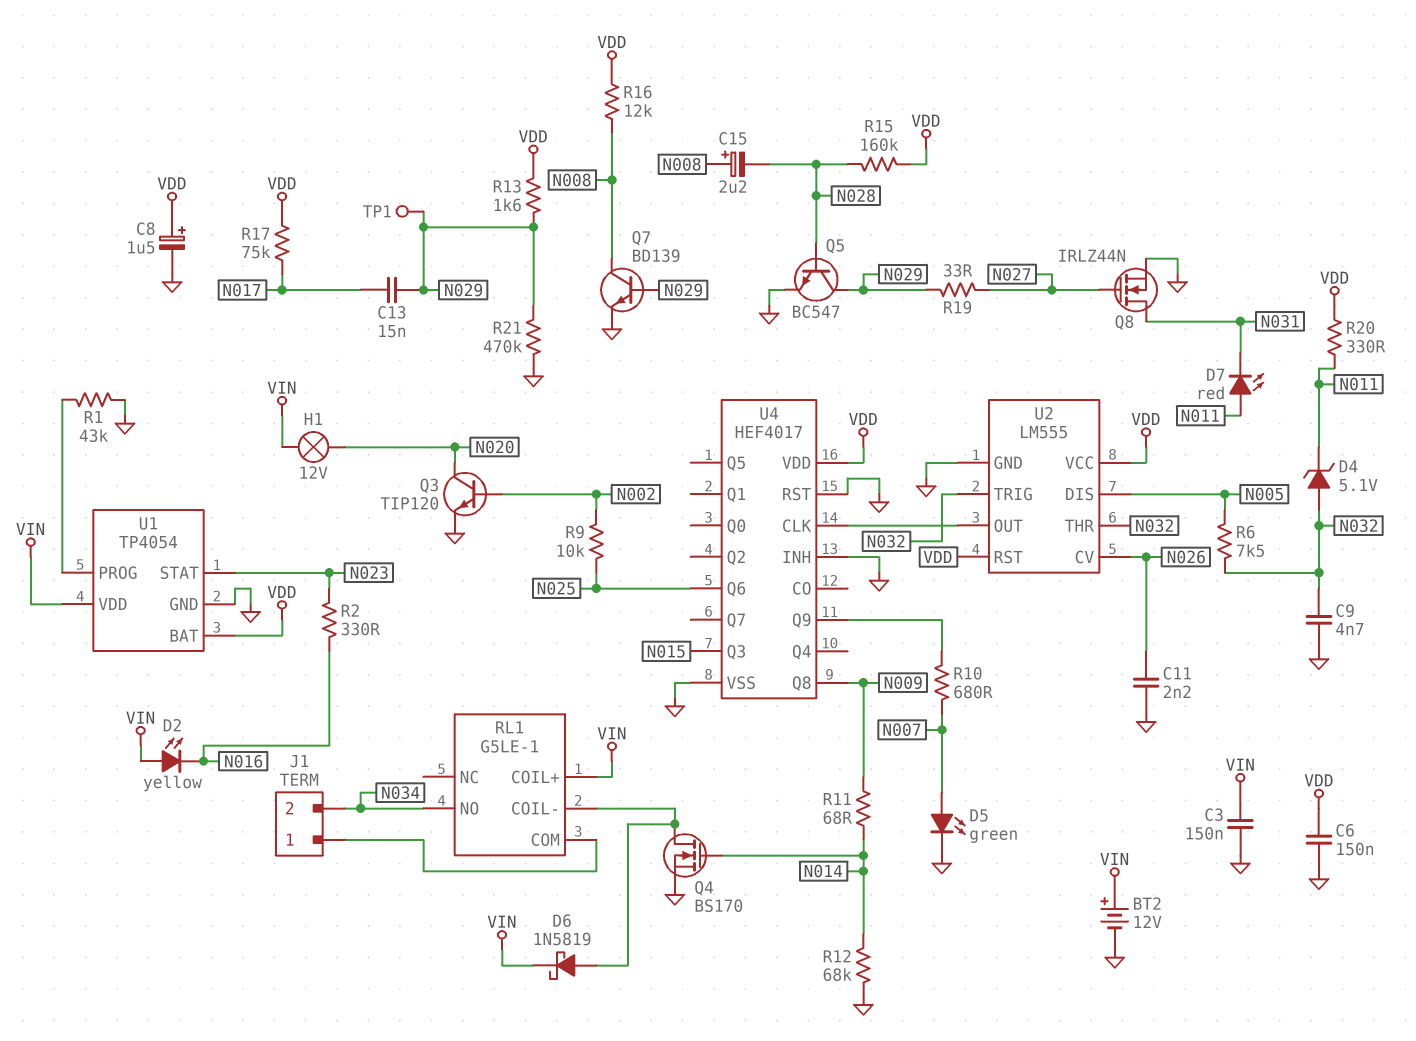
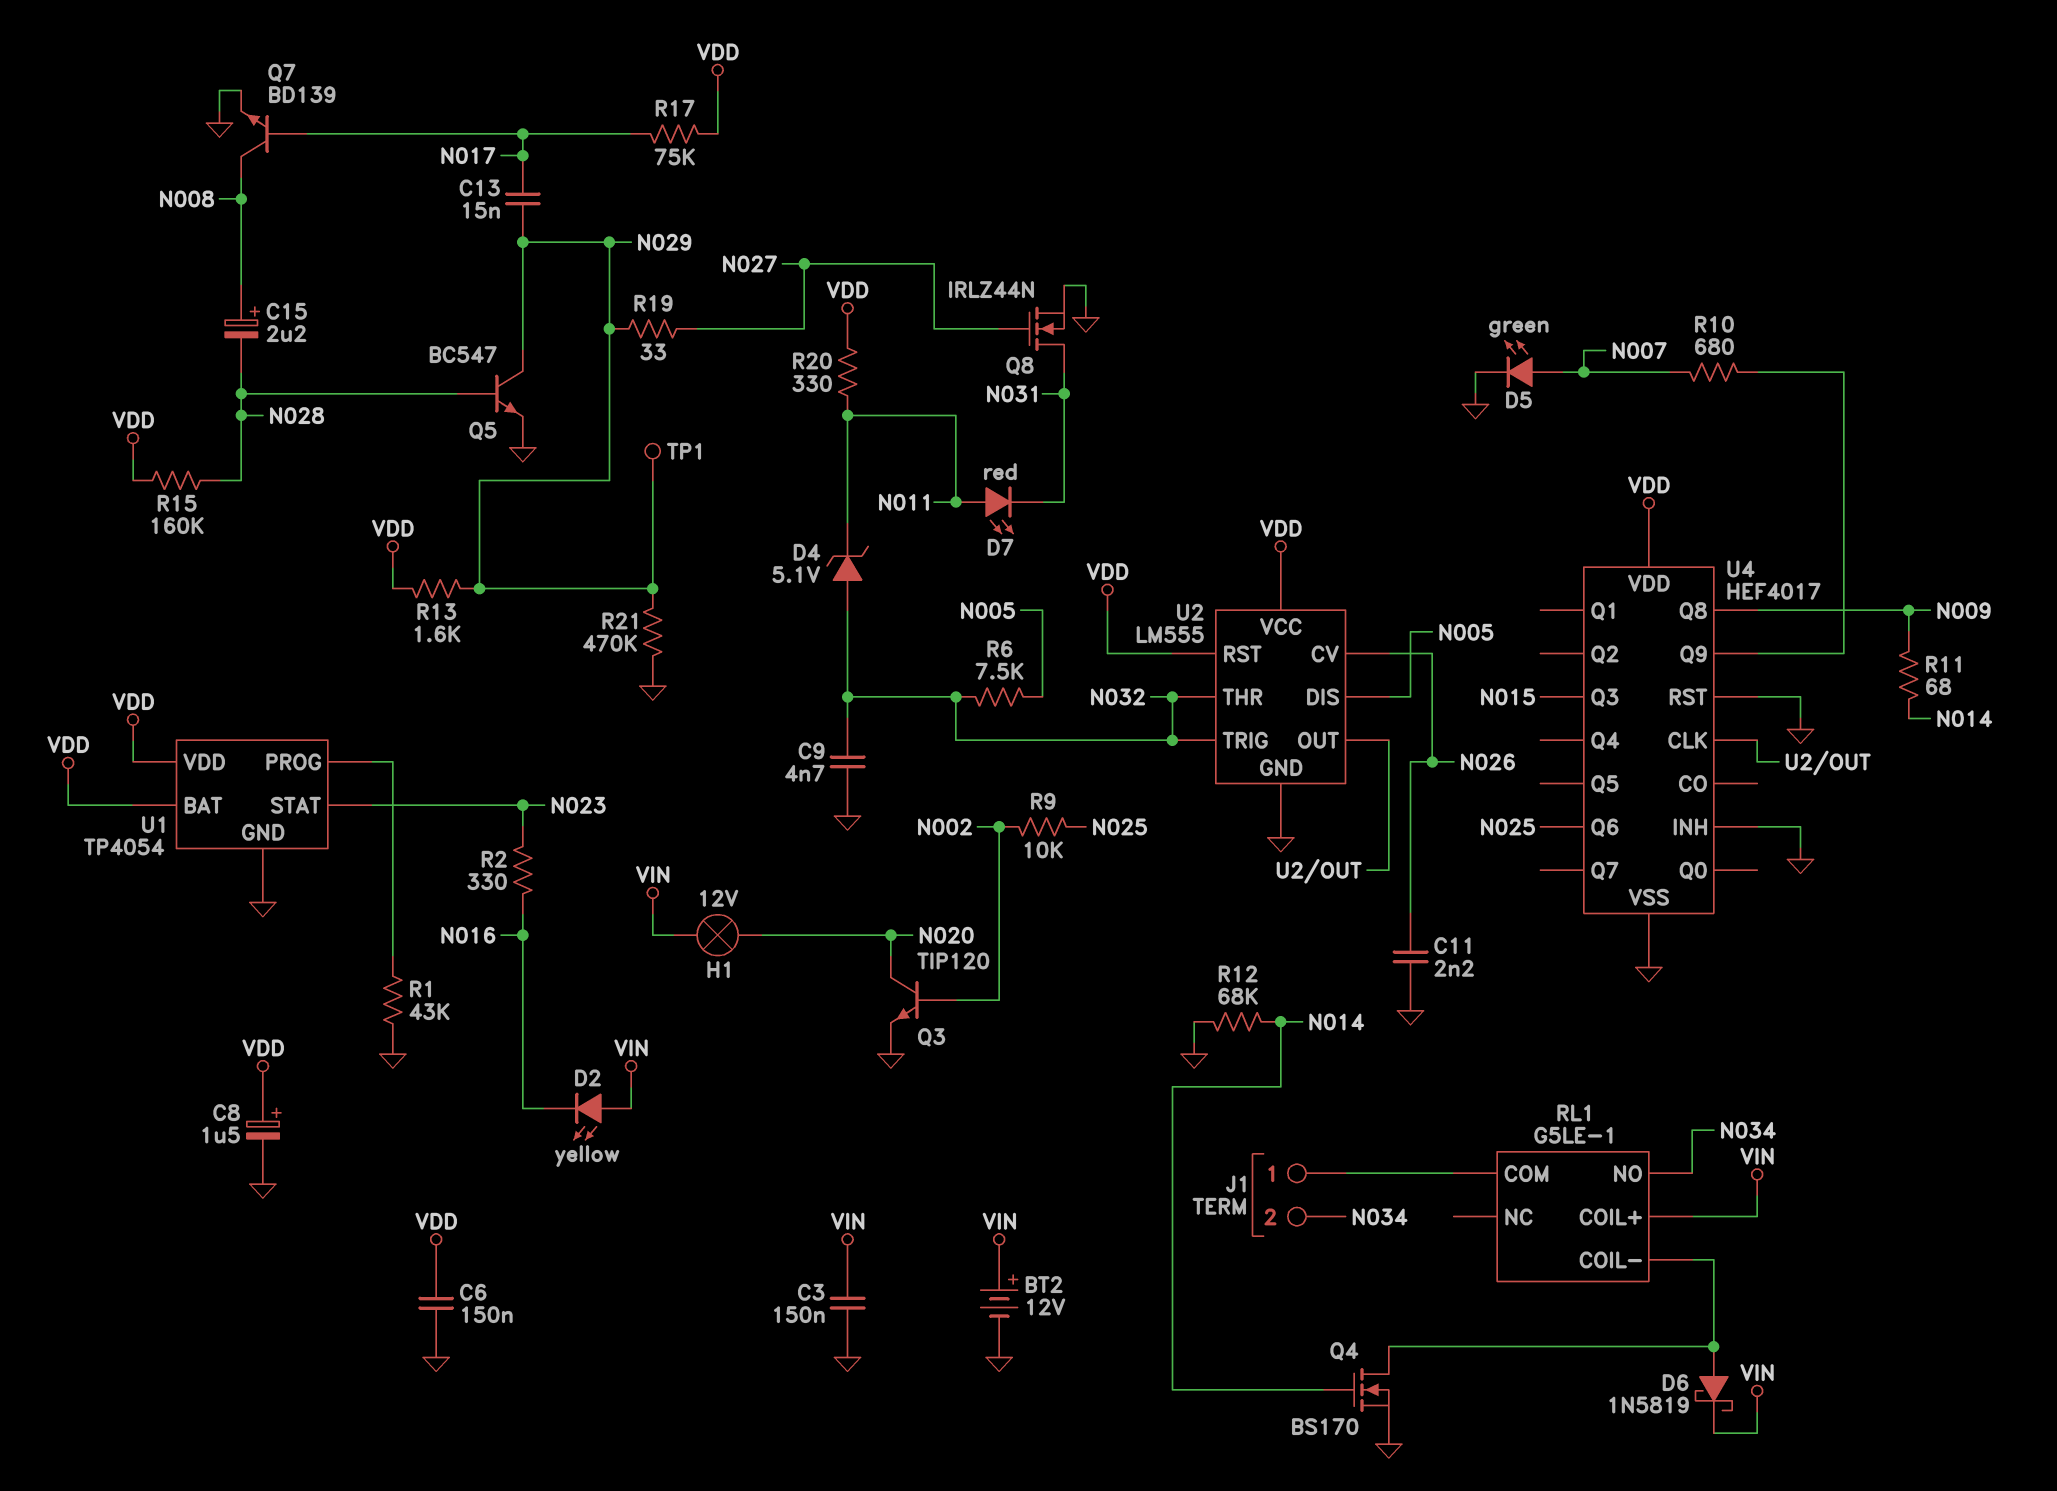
Q7: NPN BD139 (B N029, C N008, E GND) -> NPN BD139 (B N017, C N008, E GND)
R16: 12k (N008, VDD) -> none
U1 pin VDD: VIN -> VDD

